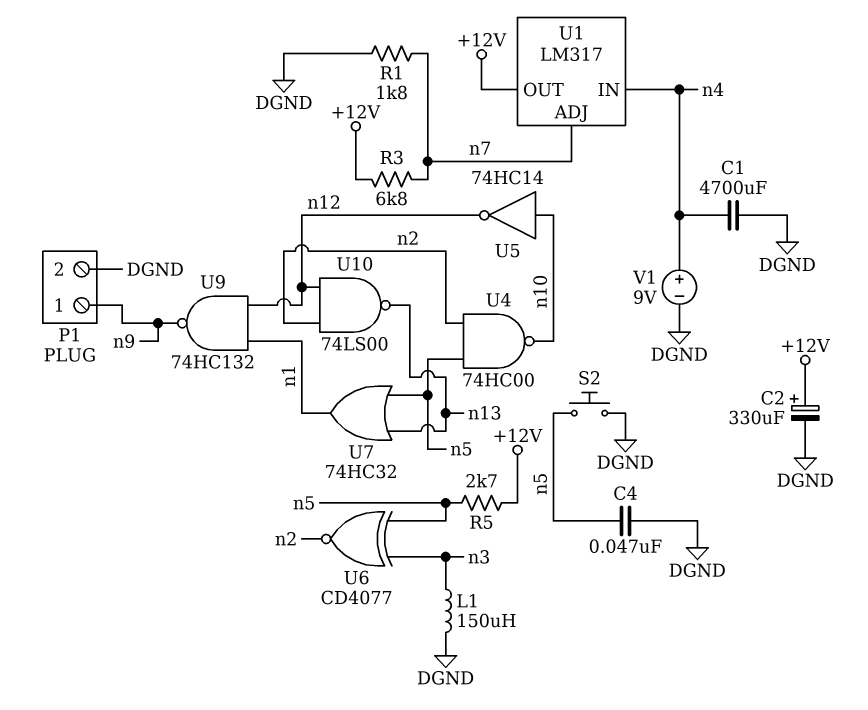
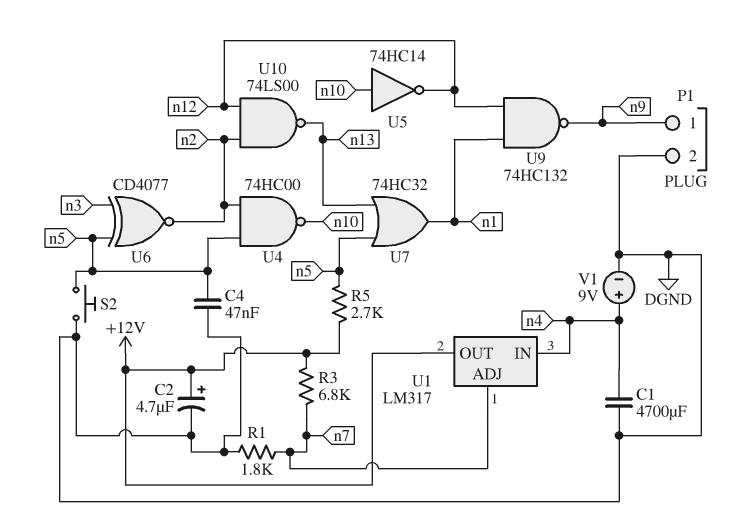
C2: 330uF (plus +12V, minus DGND) -> 4.7uF (plus +12V, minus DGND)
L1: 150uH (DGND, n3) -> none

